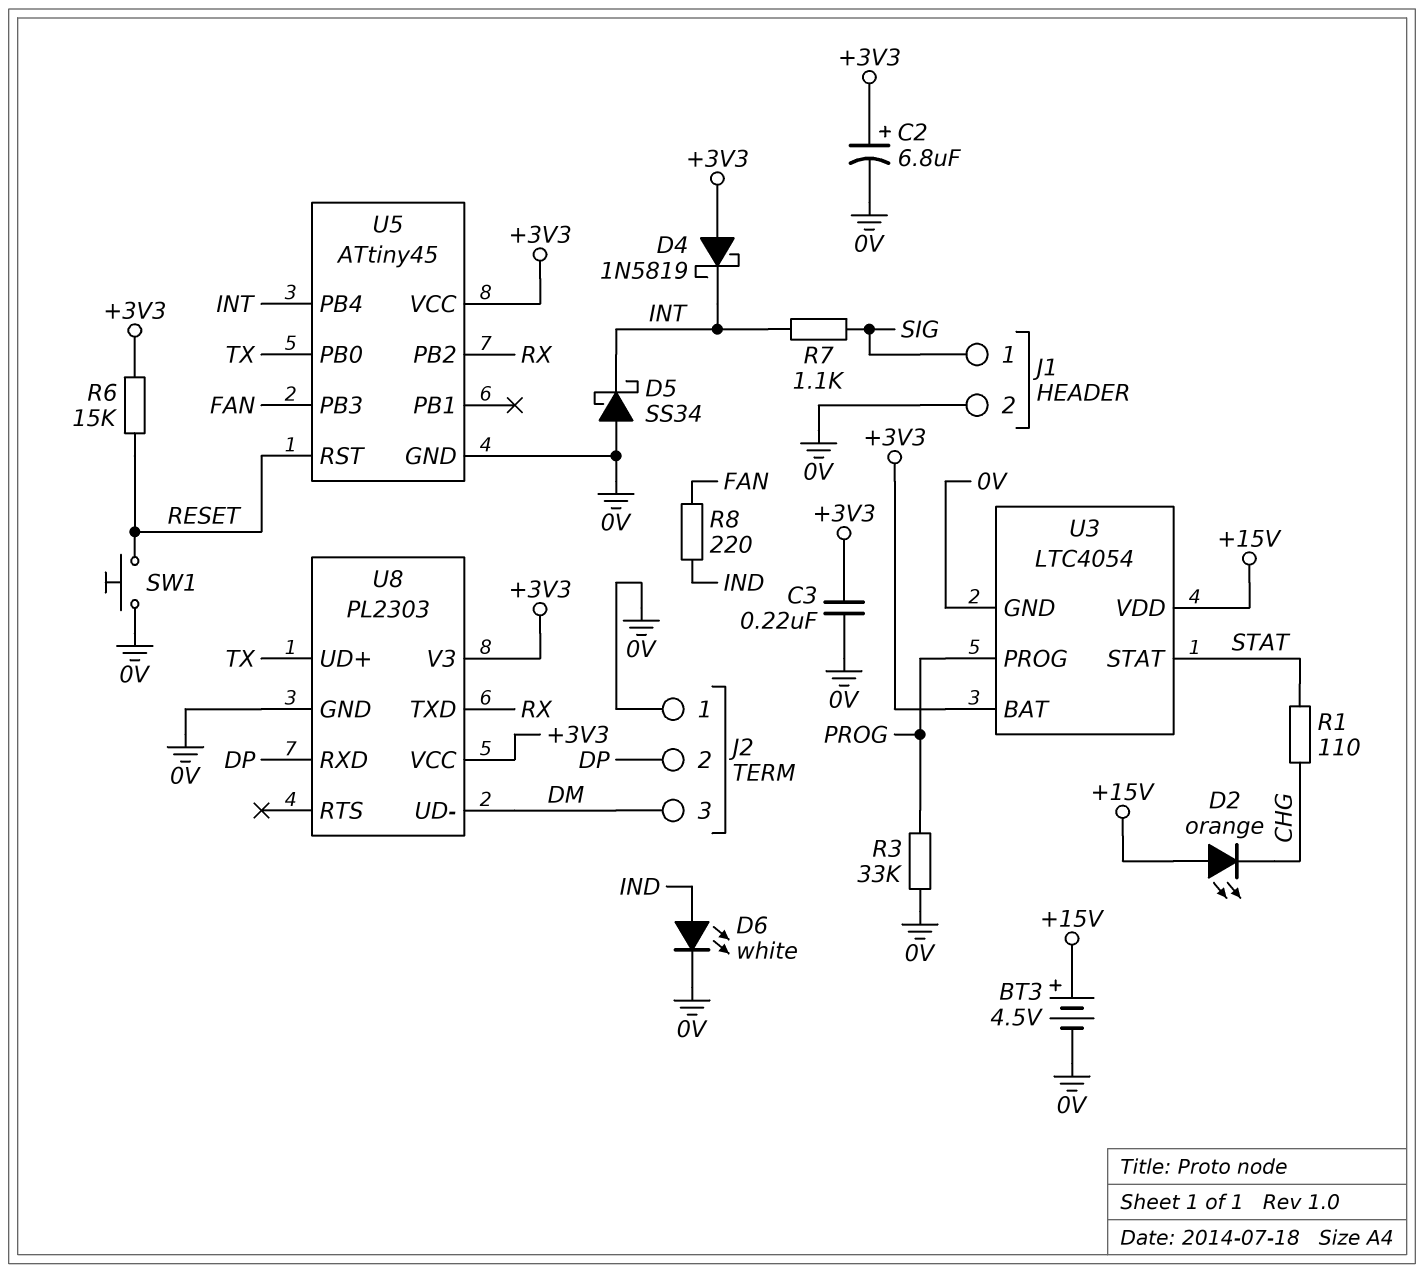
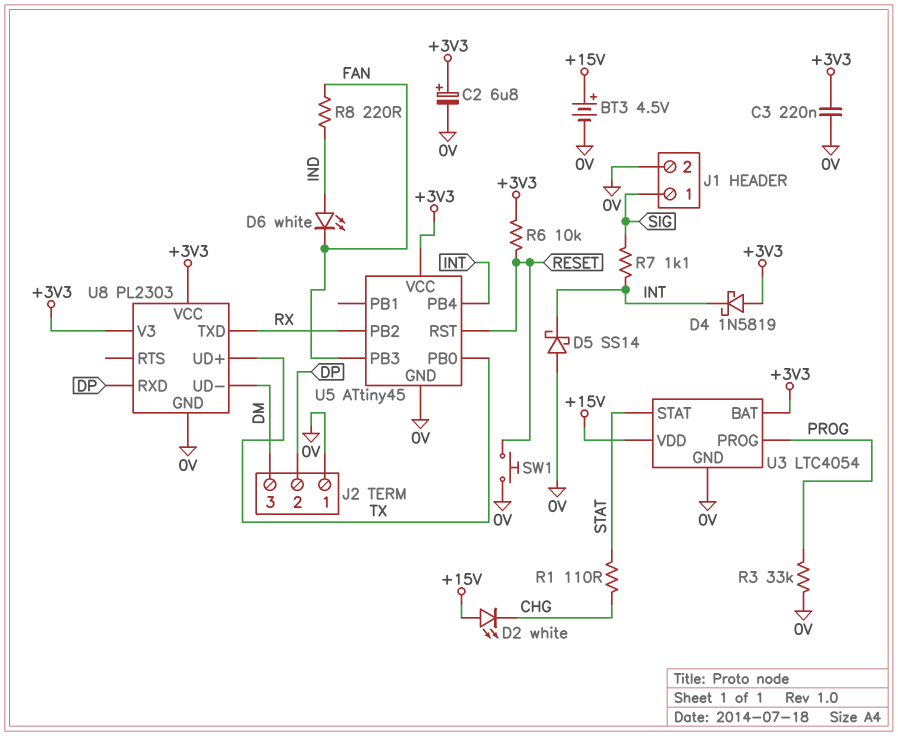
D2: LED orange (A +15V, K CHG) -> LED white (A +15V, K CHG)
D5: schottky SS34 (A 0V, K INT) -> schottky SS14 (A 0V, K INT)
D6: LED white (A IND, K 0V) -> LED white (A IND, K FAN)
R6: 15k (+3V3, RESET) -> 10k (+3V3, RESET)

